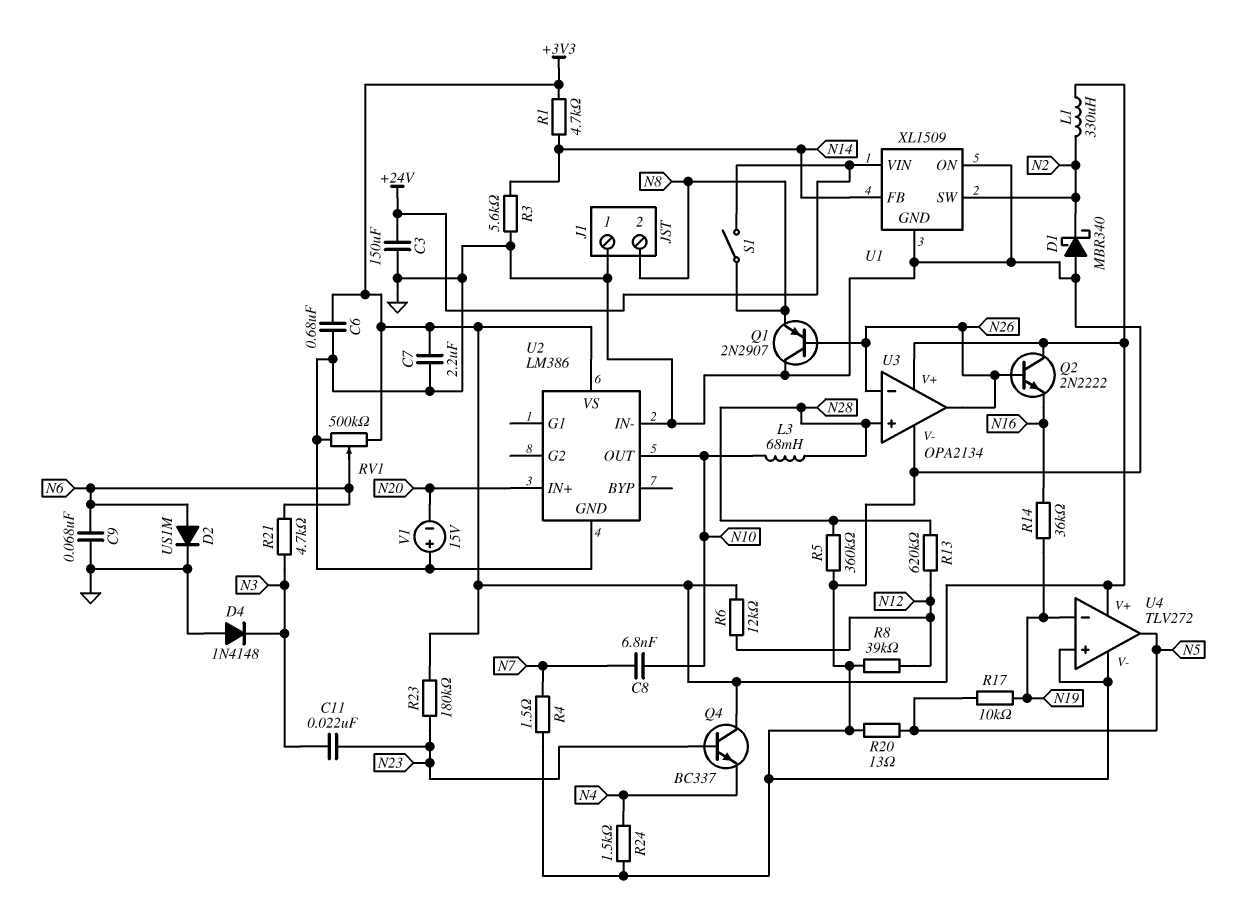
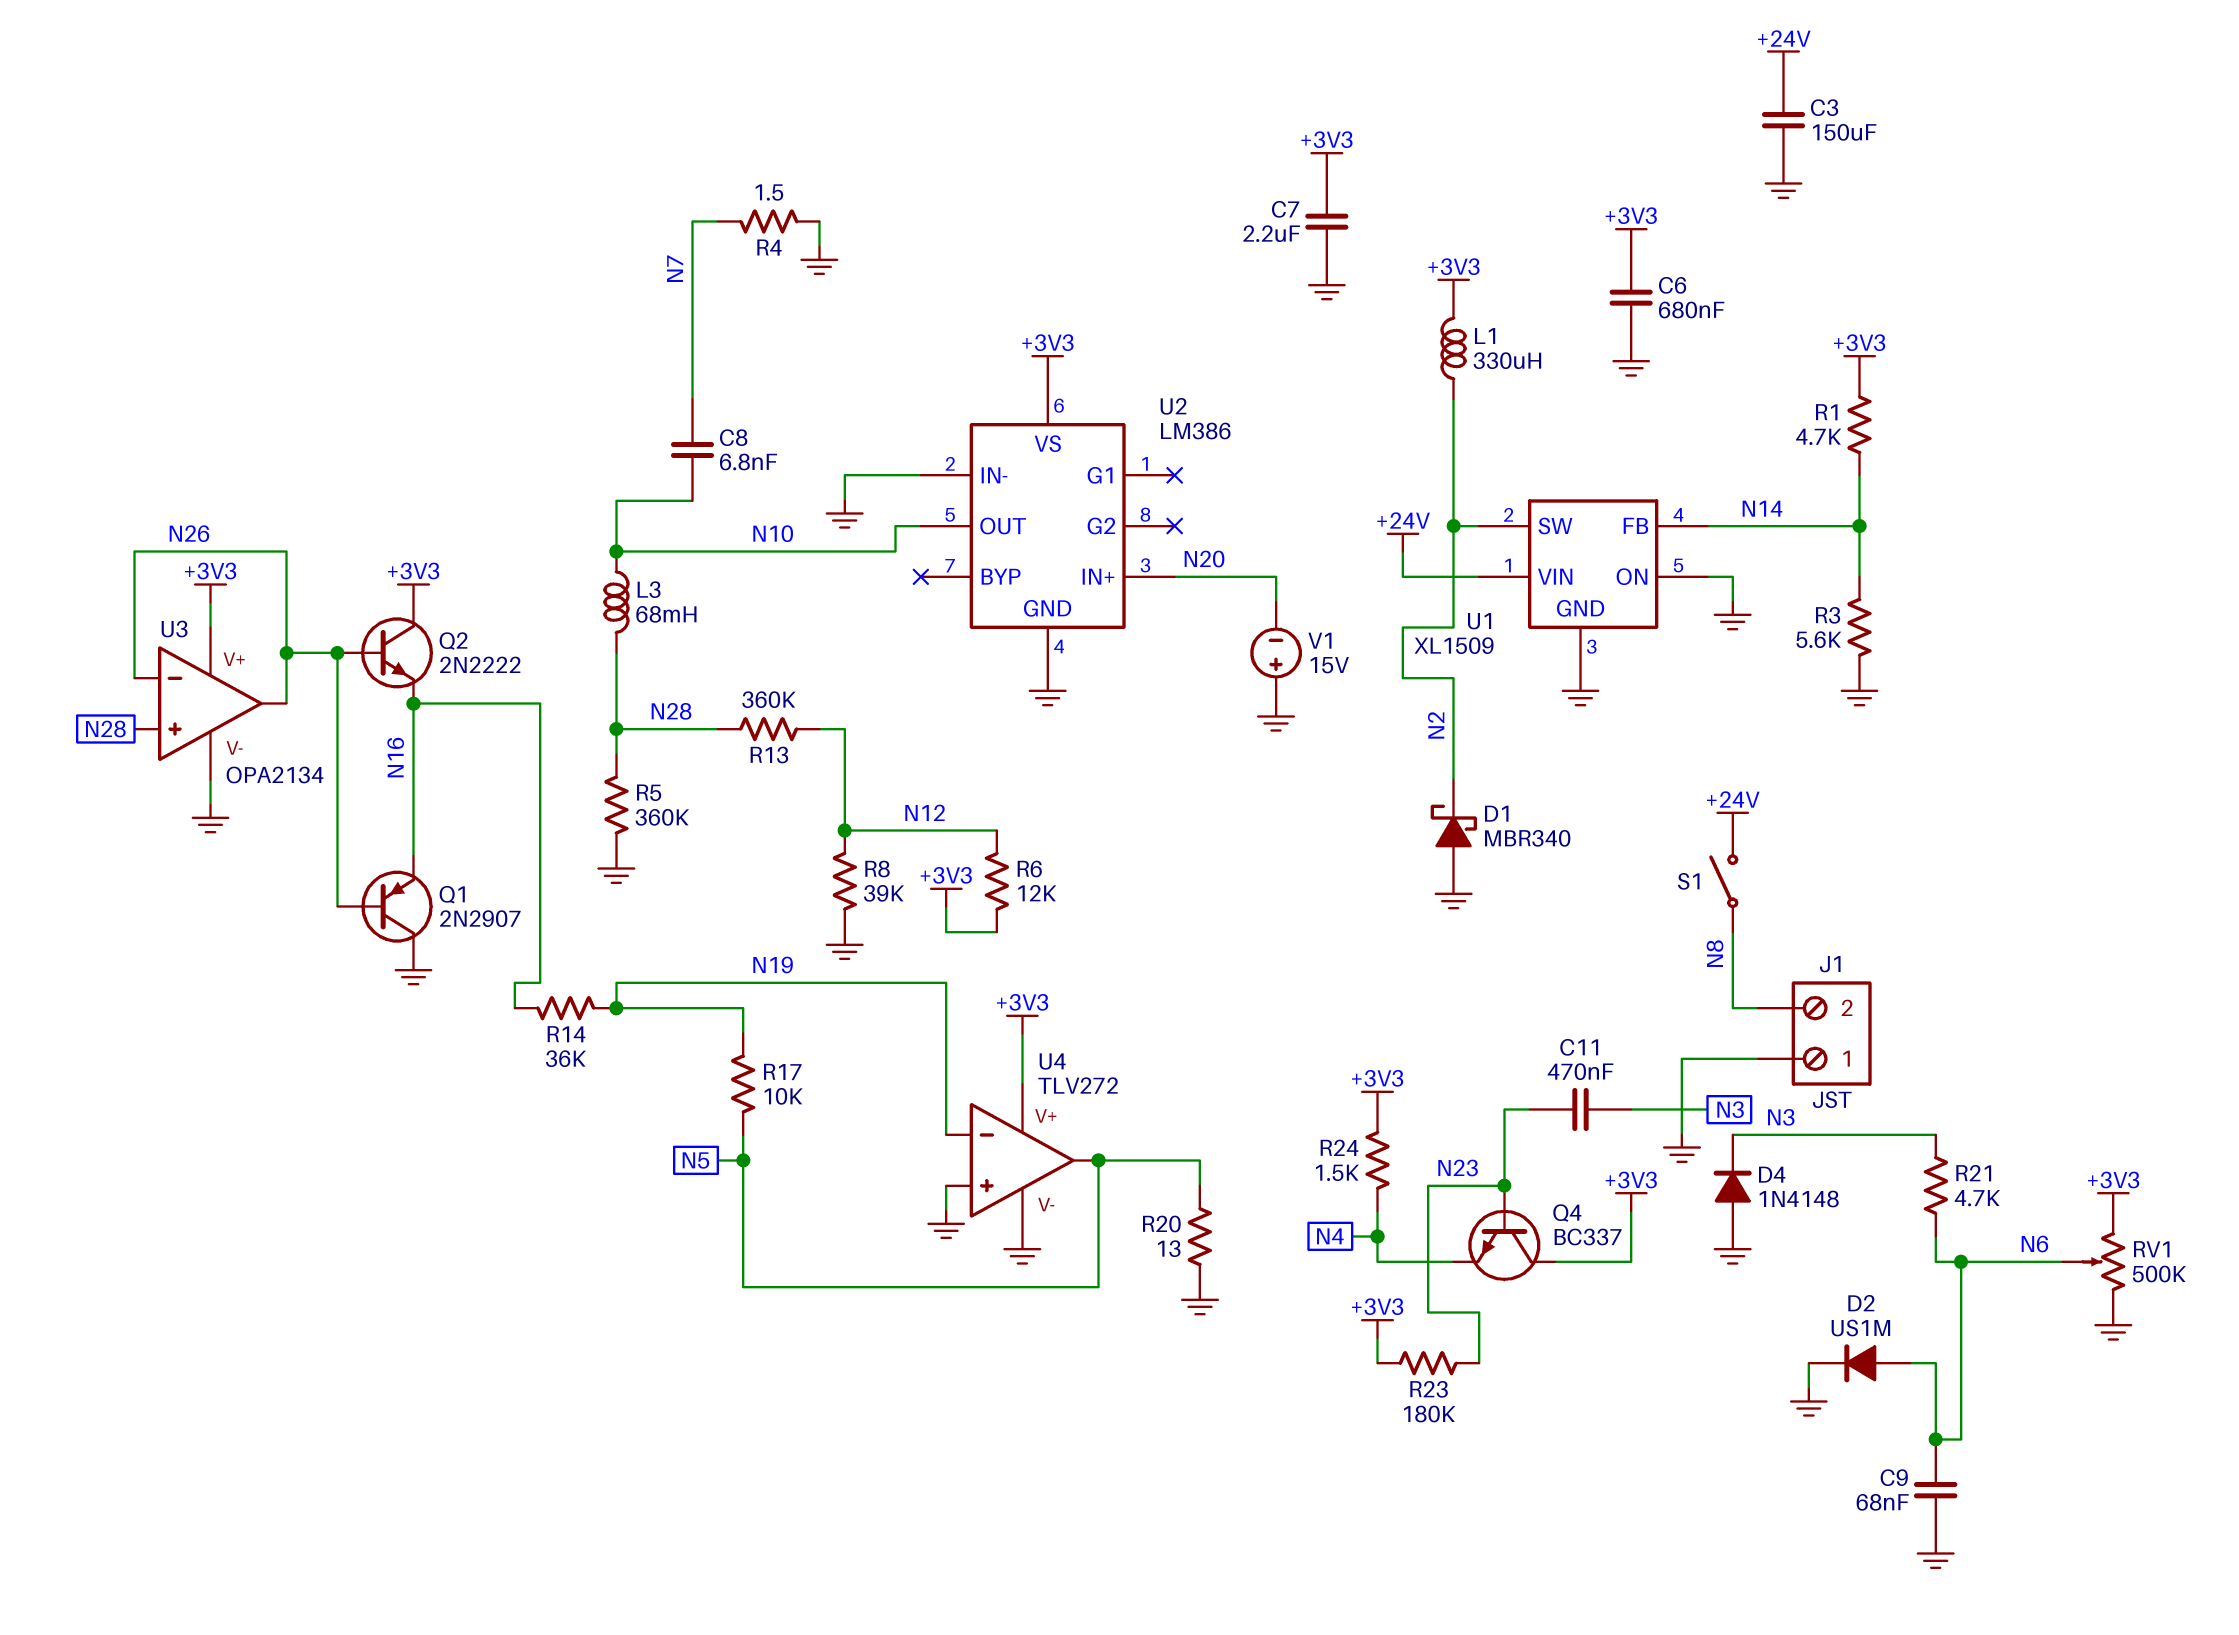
C11: 22nF (N3, N23) -> 470nF (N3, N23)
Q1: PNP 2N2907 (B N26, C GND, E N8) -> PNP 2N2907 (B N26, C GND, E N16)
R13: 620k (N12, N28) -> 360k (N12, N28)
R24: 1.5k (GND, N4) -> 1.5k (+3V3, N4)

